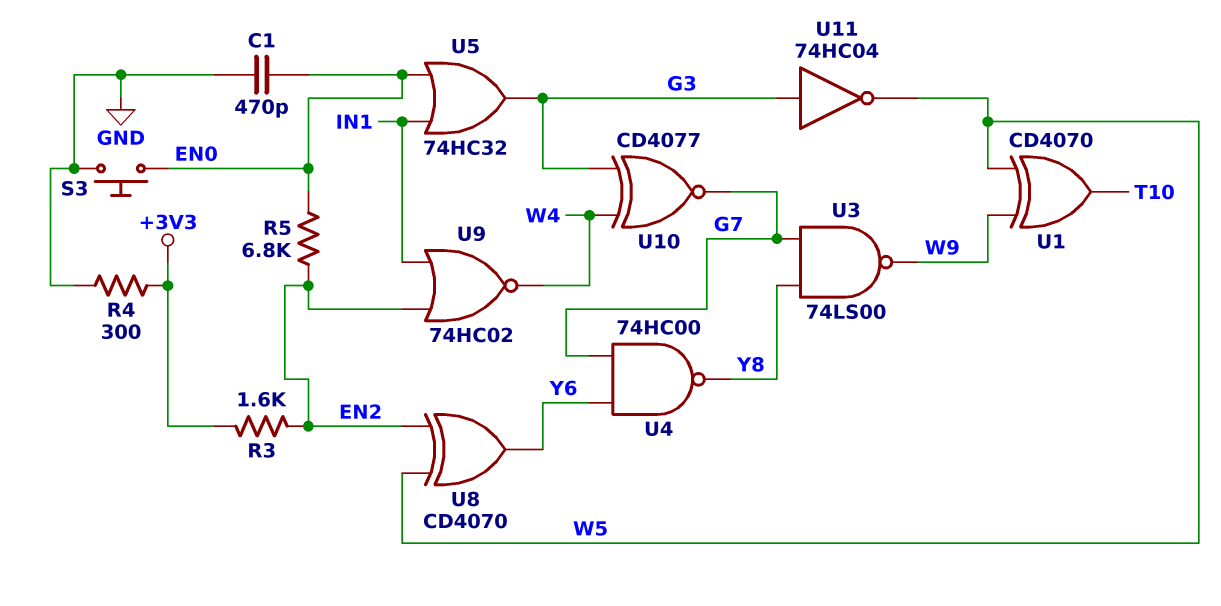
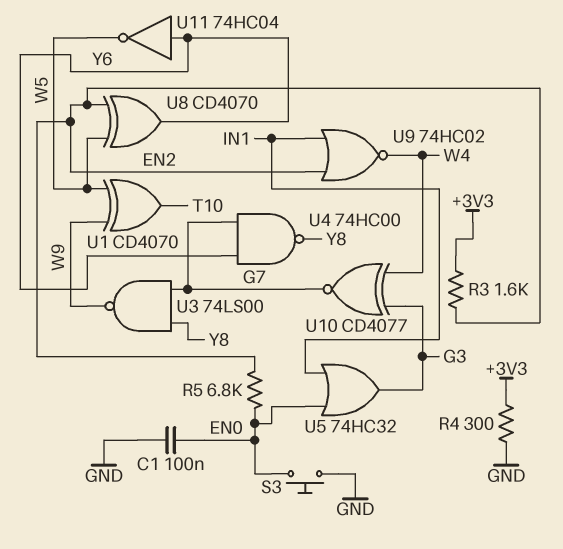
C1: 470pF (EN0, GND) -> 100nF (EN0, GND)
U11: NOT 74HC04 (in G3, out W5) -> NOT 74HC04 (in Y6, out W5)

